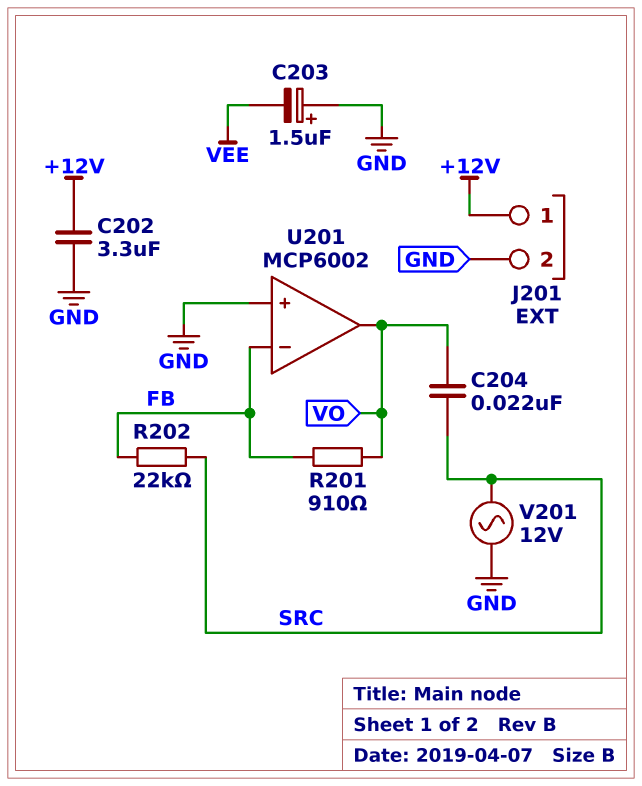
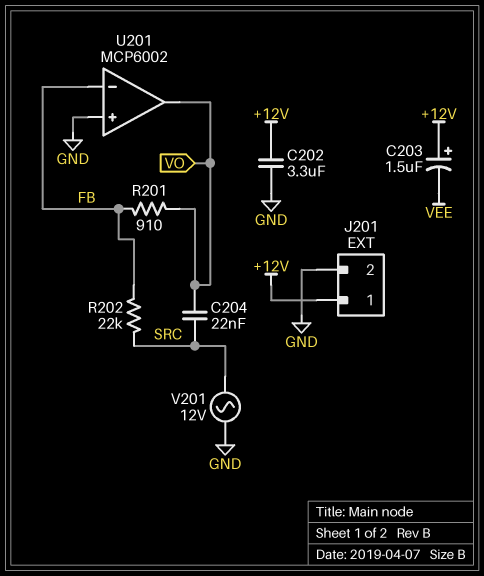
C203: 1.5uF (plus GND, minus VEE) -> 1.5uF (plus +12V, minus VEE)

